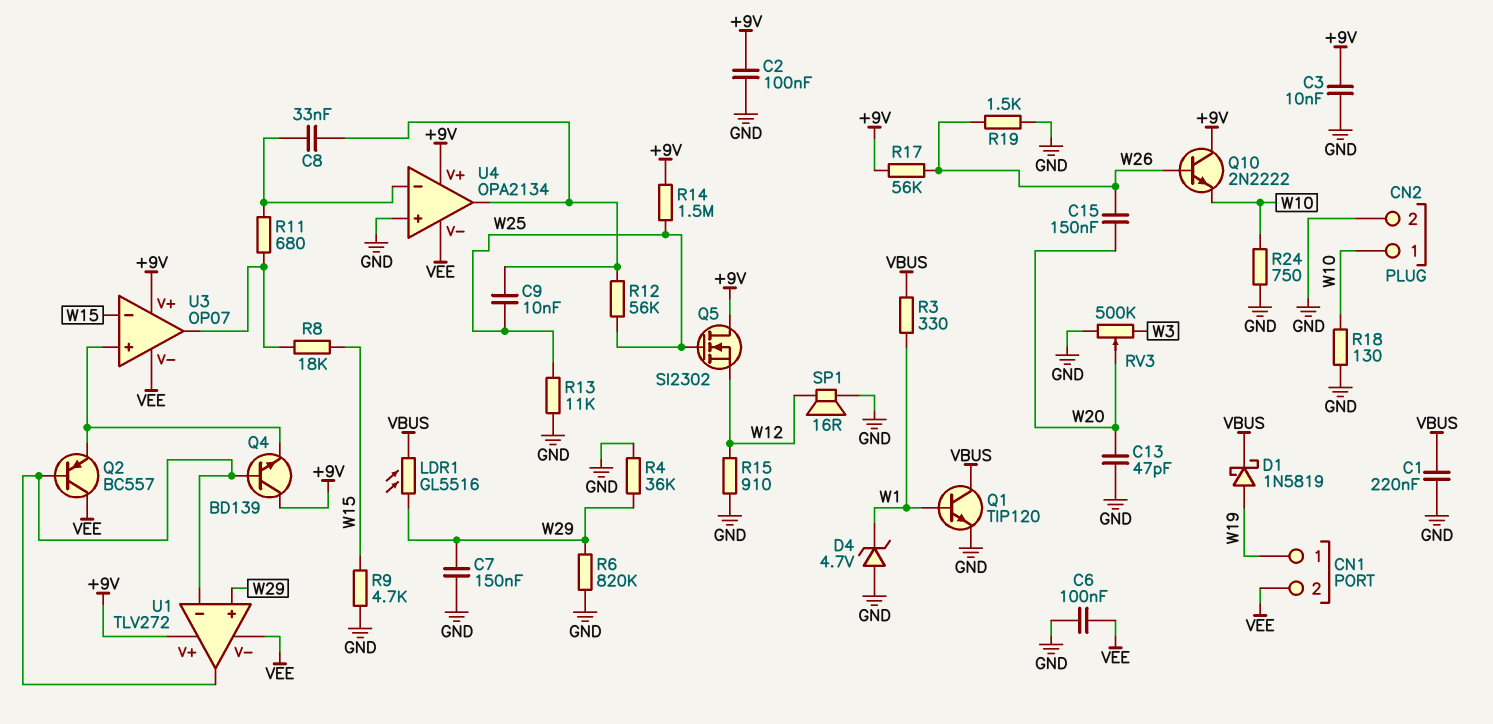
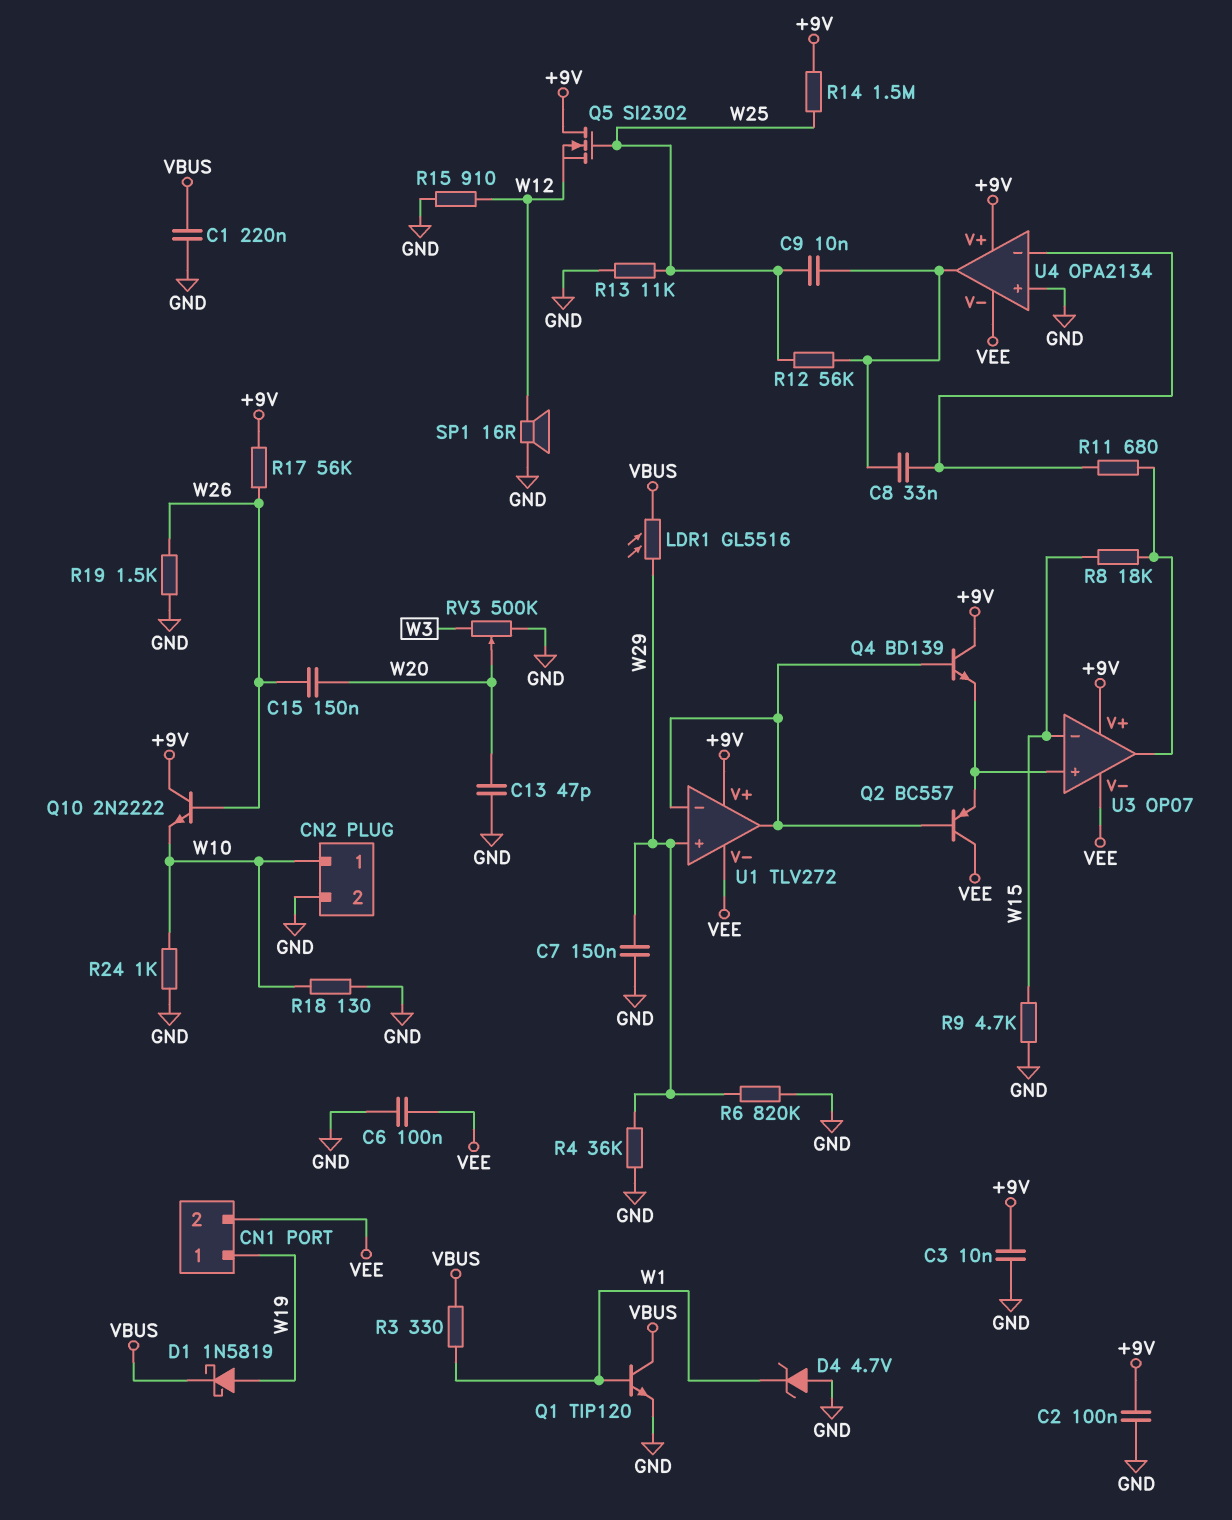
R24: 750 (GND, W10) -> 1k (GND, W10)

